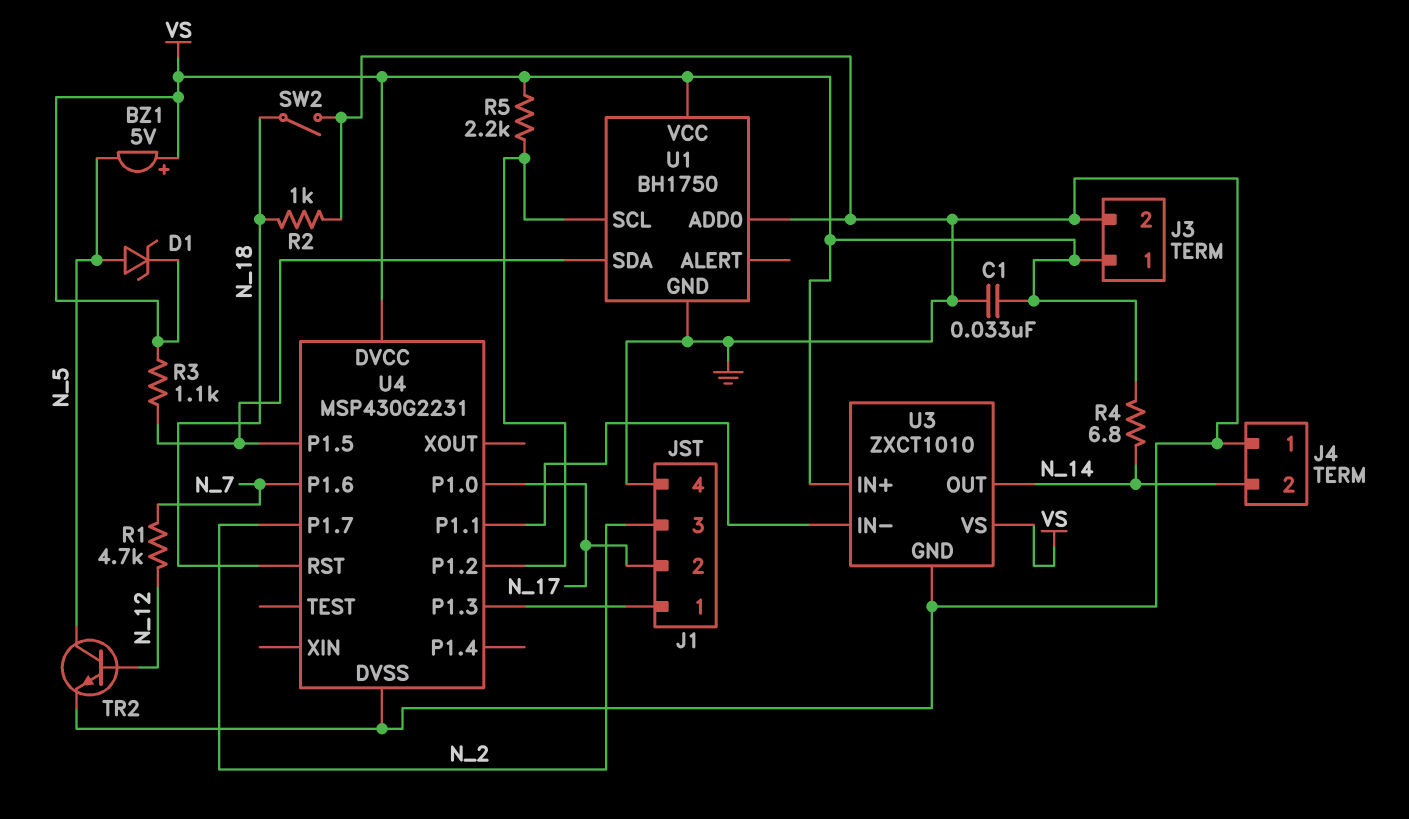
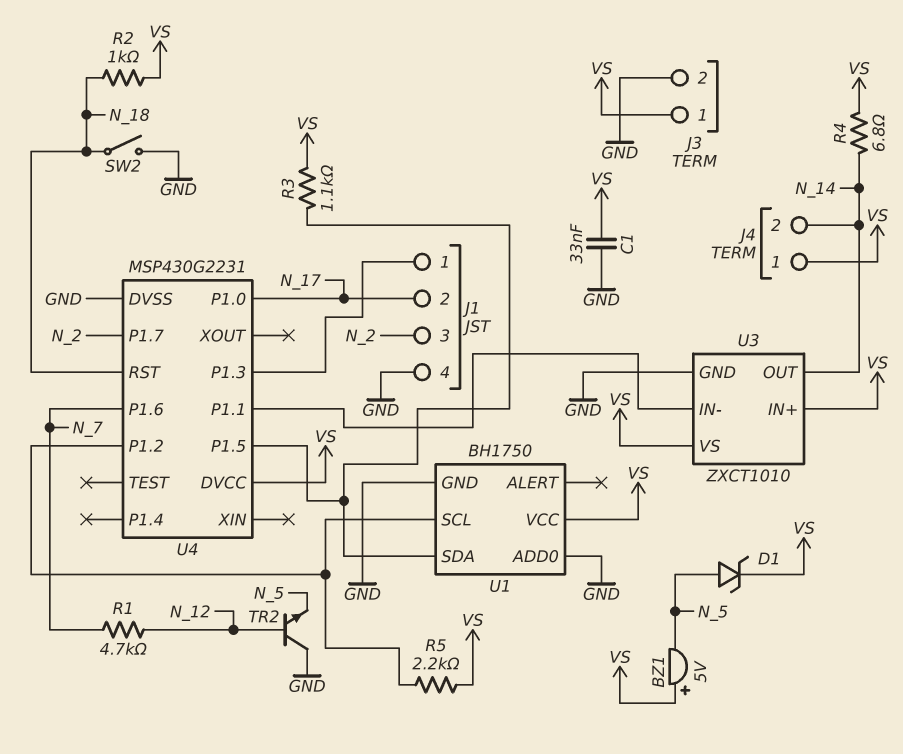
J4 pin 1: GND -> VS
R2: 1k (GND, N_18) -> 1k (N_18, VS)
TR2: NPN (B N_12, C N_5, E GND) -> NPN (B N_12, C GND, E N_5)

